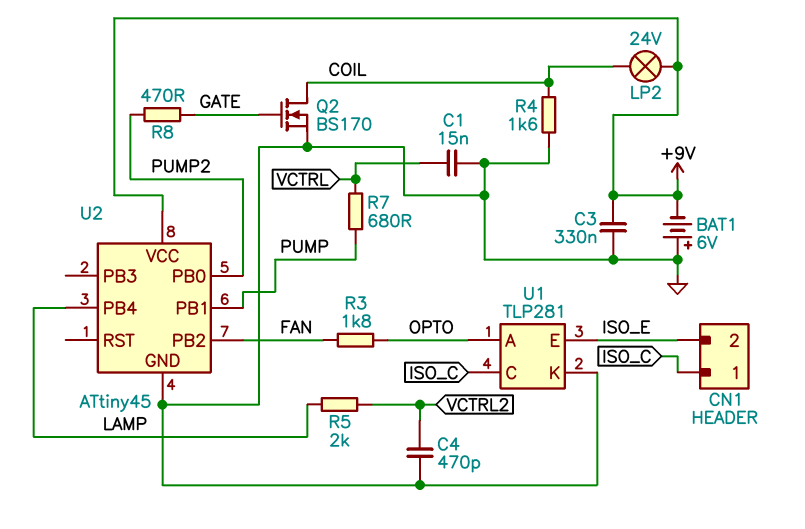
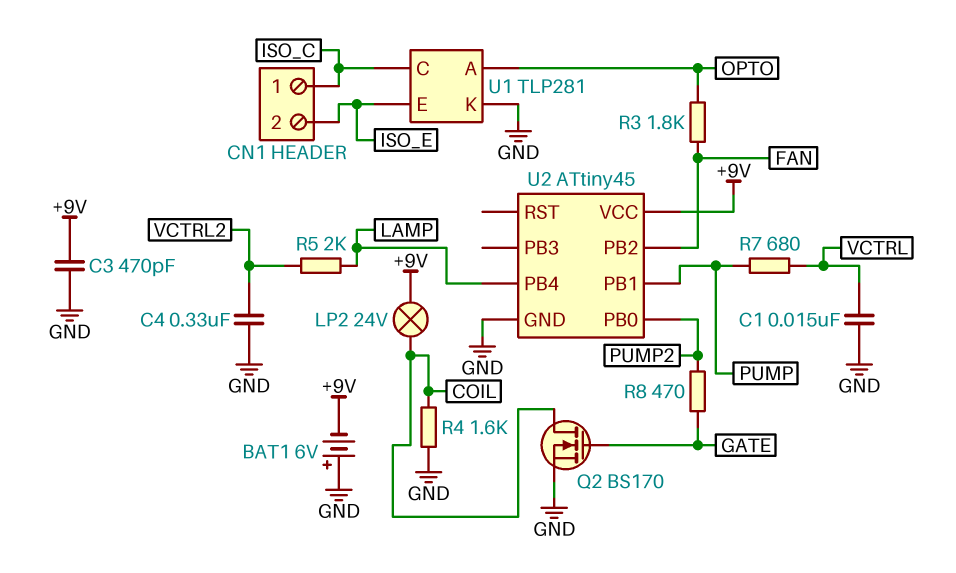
C3: 330nF (+9V, GND) -> 470pF (+9V, GND)
C4: 470pF (GND, VCTRL2) -> 330nF (GND, VCTRL2)

